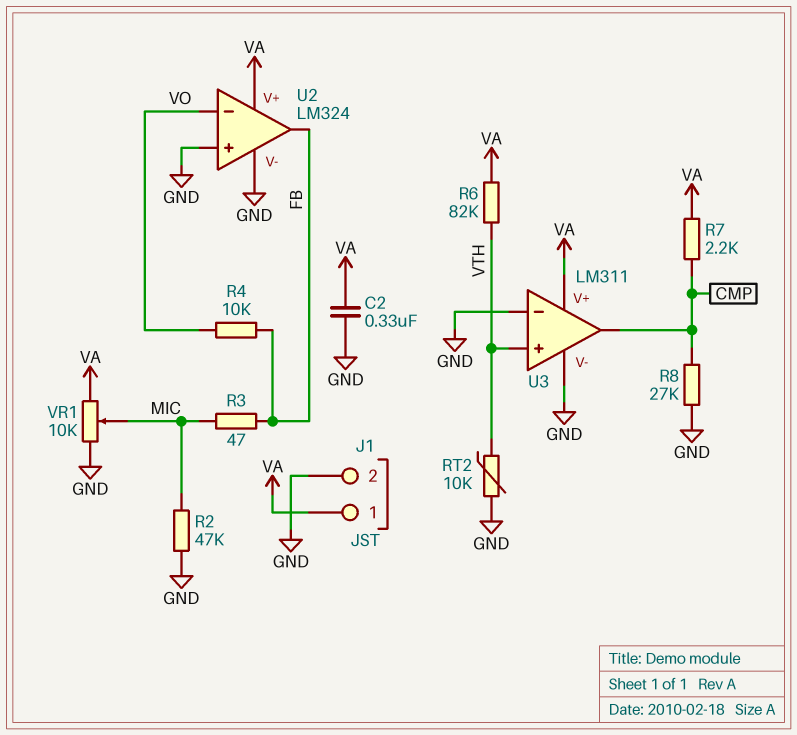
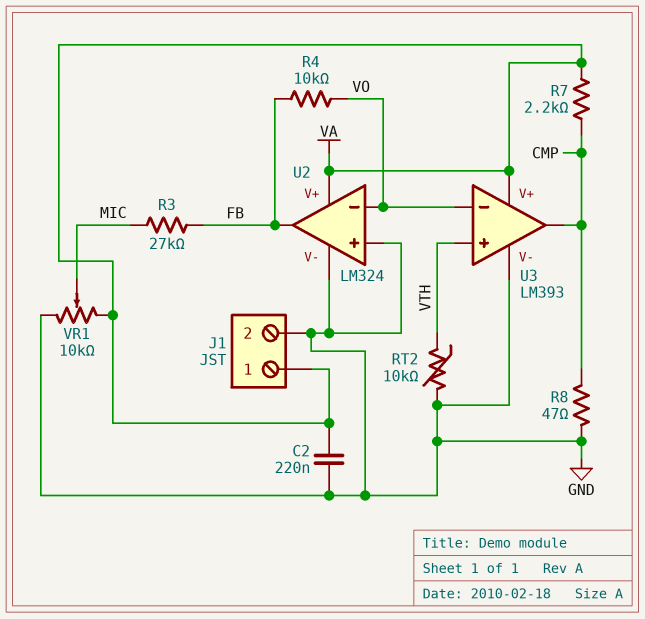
C2: 330nF (GND, VA) -> 220nF (GND, VA)
R2: 47k (GND, MIC) -> none
R3: 47 (FB, MIC) -> 27k (FB, MIC)
R6: 82k (VA, VTH) -> none
R8: 27k (CMP, GND) -> 47 (CMP, GND)
U3: LM311 -> LM393
U3 pin in-: GND -> VO

